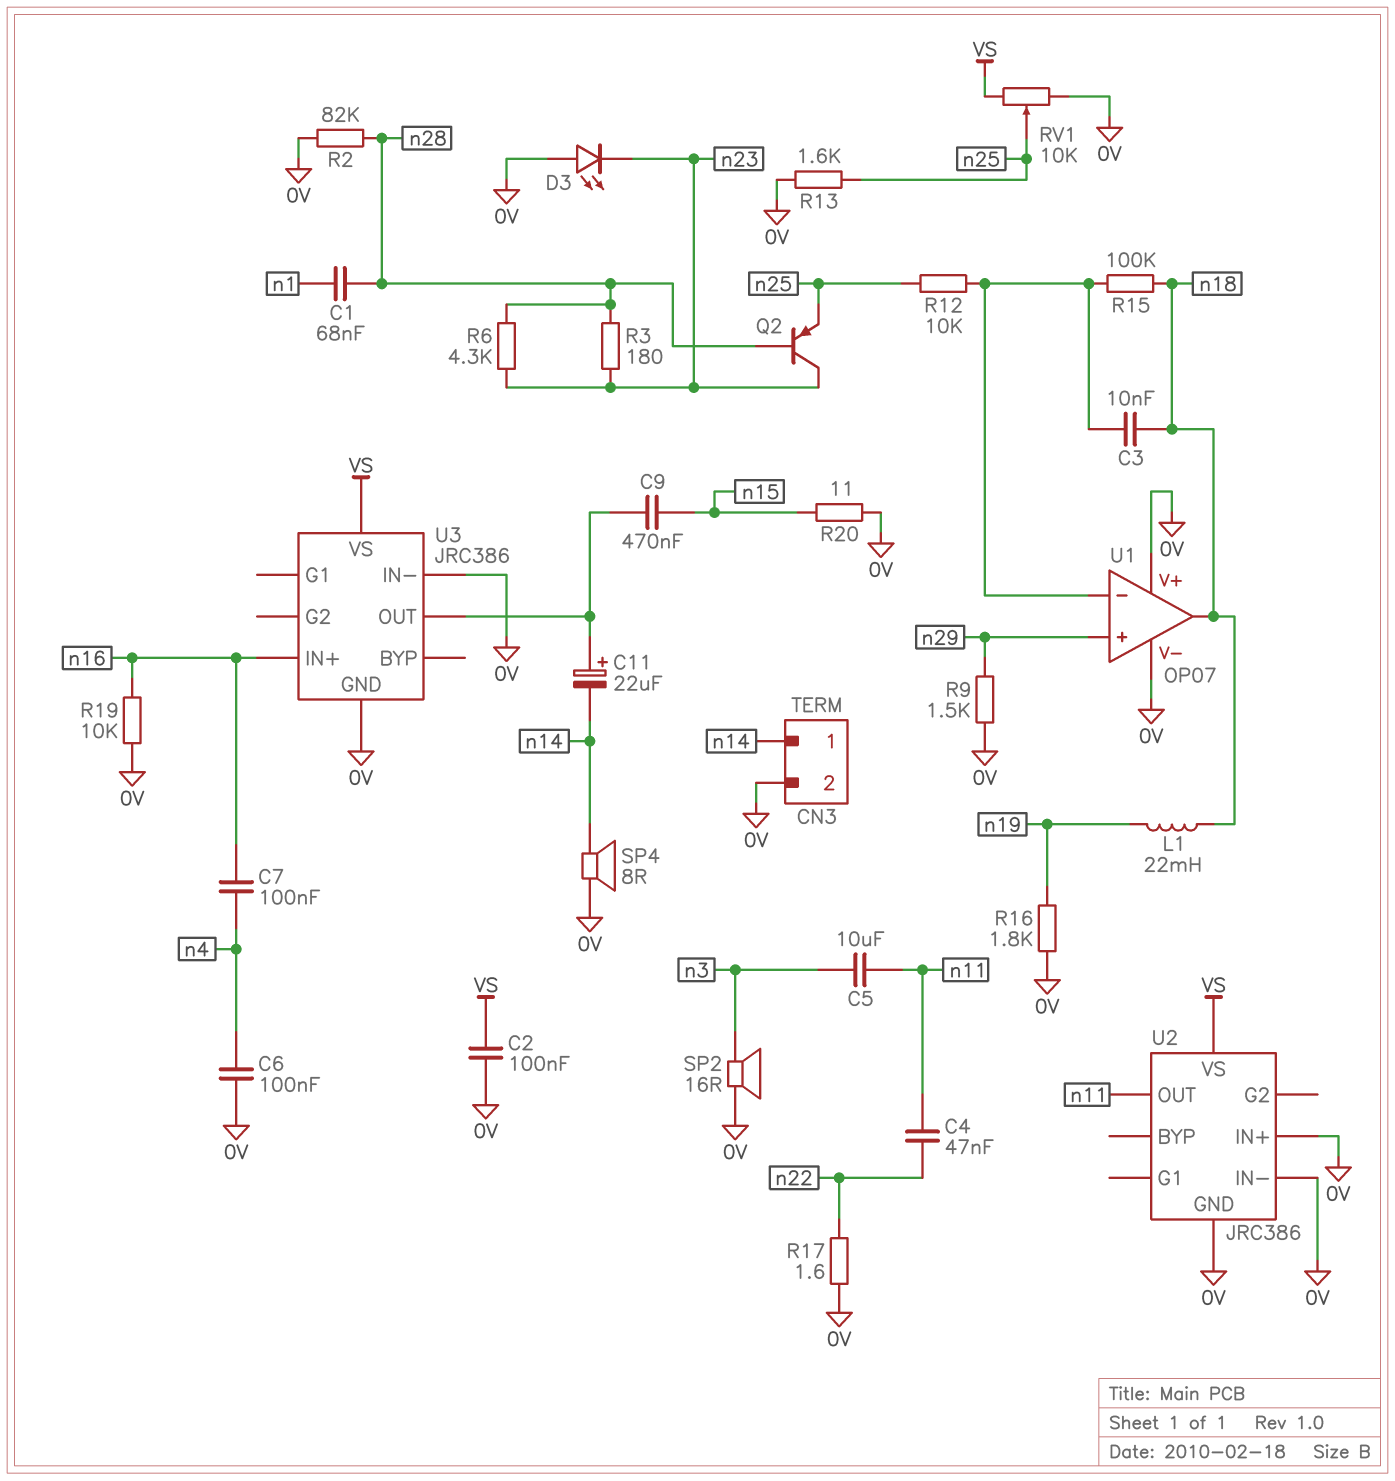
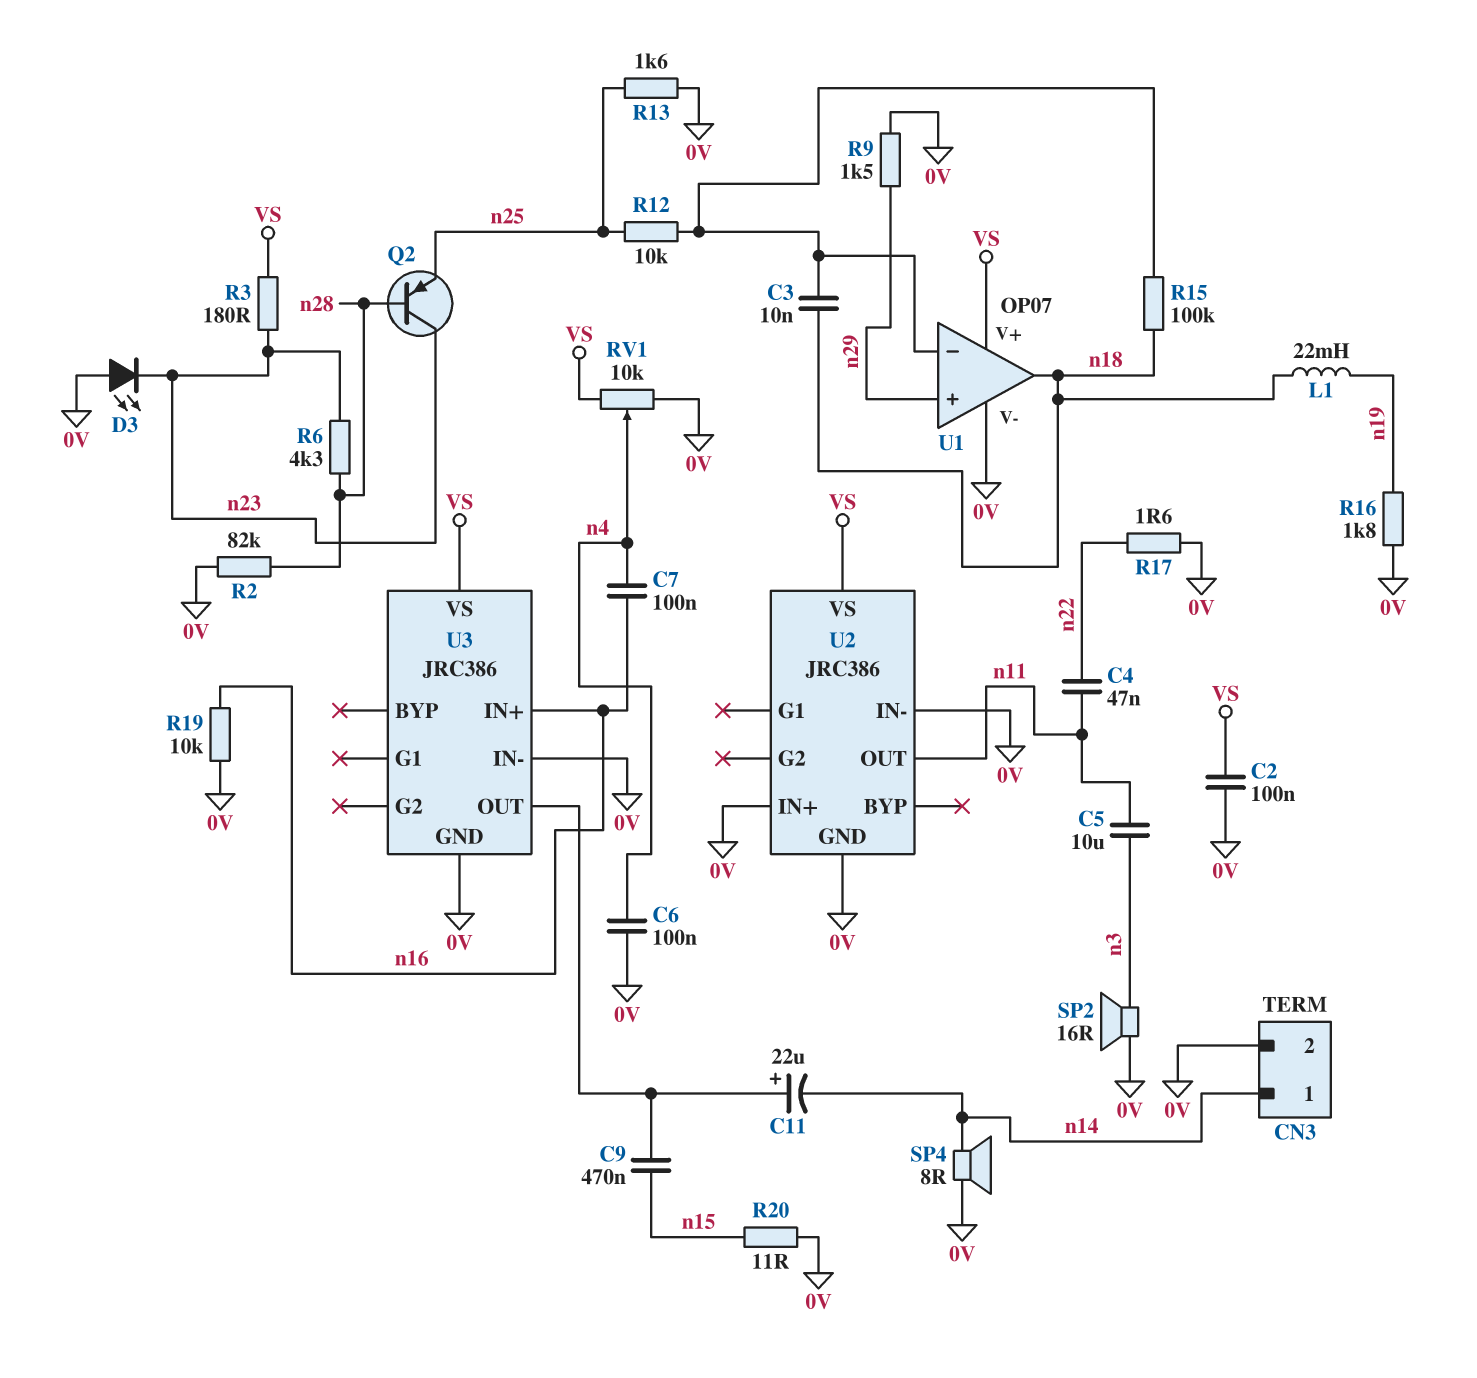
C1: 68nF (n1, n28) -> none
R3: 180 (n23, n28) -> 180 (VS, n23)
RV1: 10k (0V, VS, wiper n25) -> 10k (0V, VS, wiper n4)
U1 pin V+: 0V -> VS

